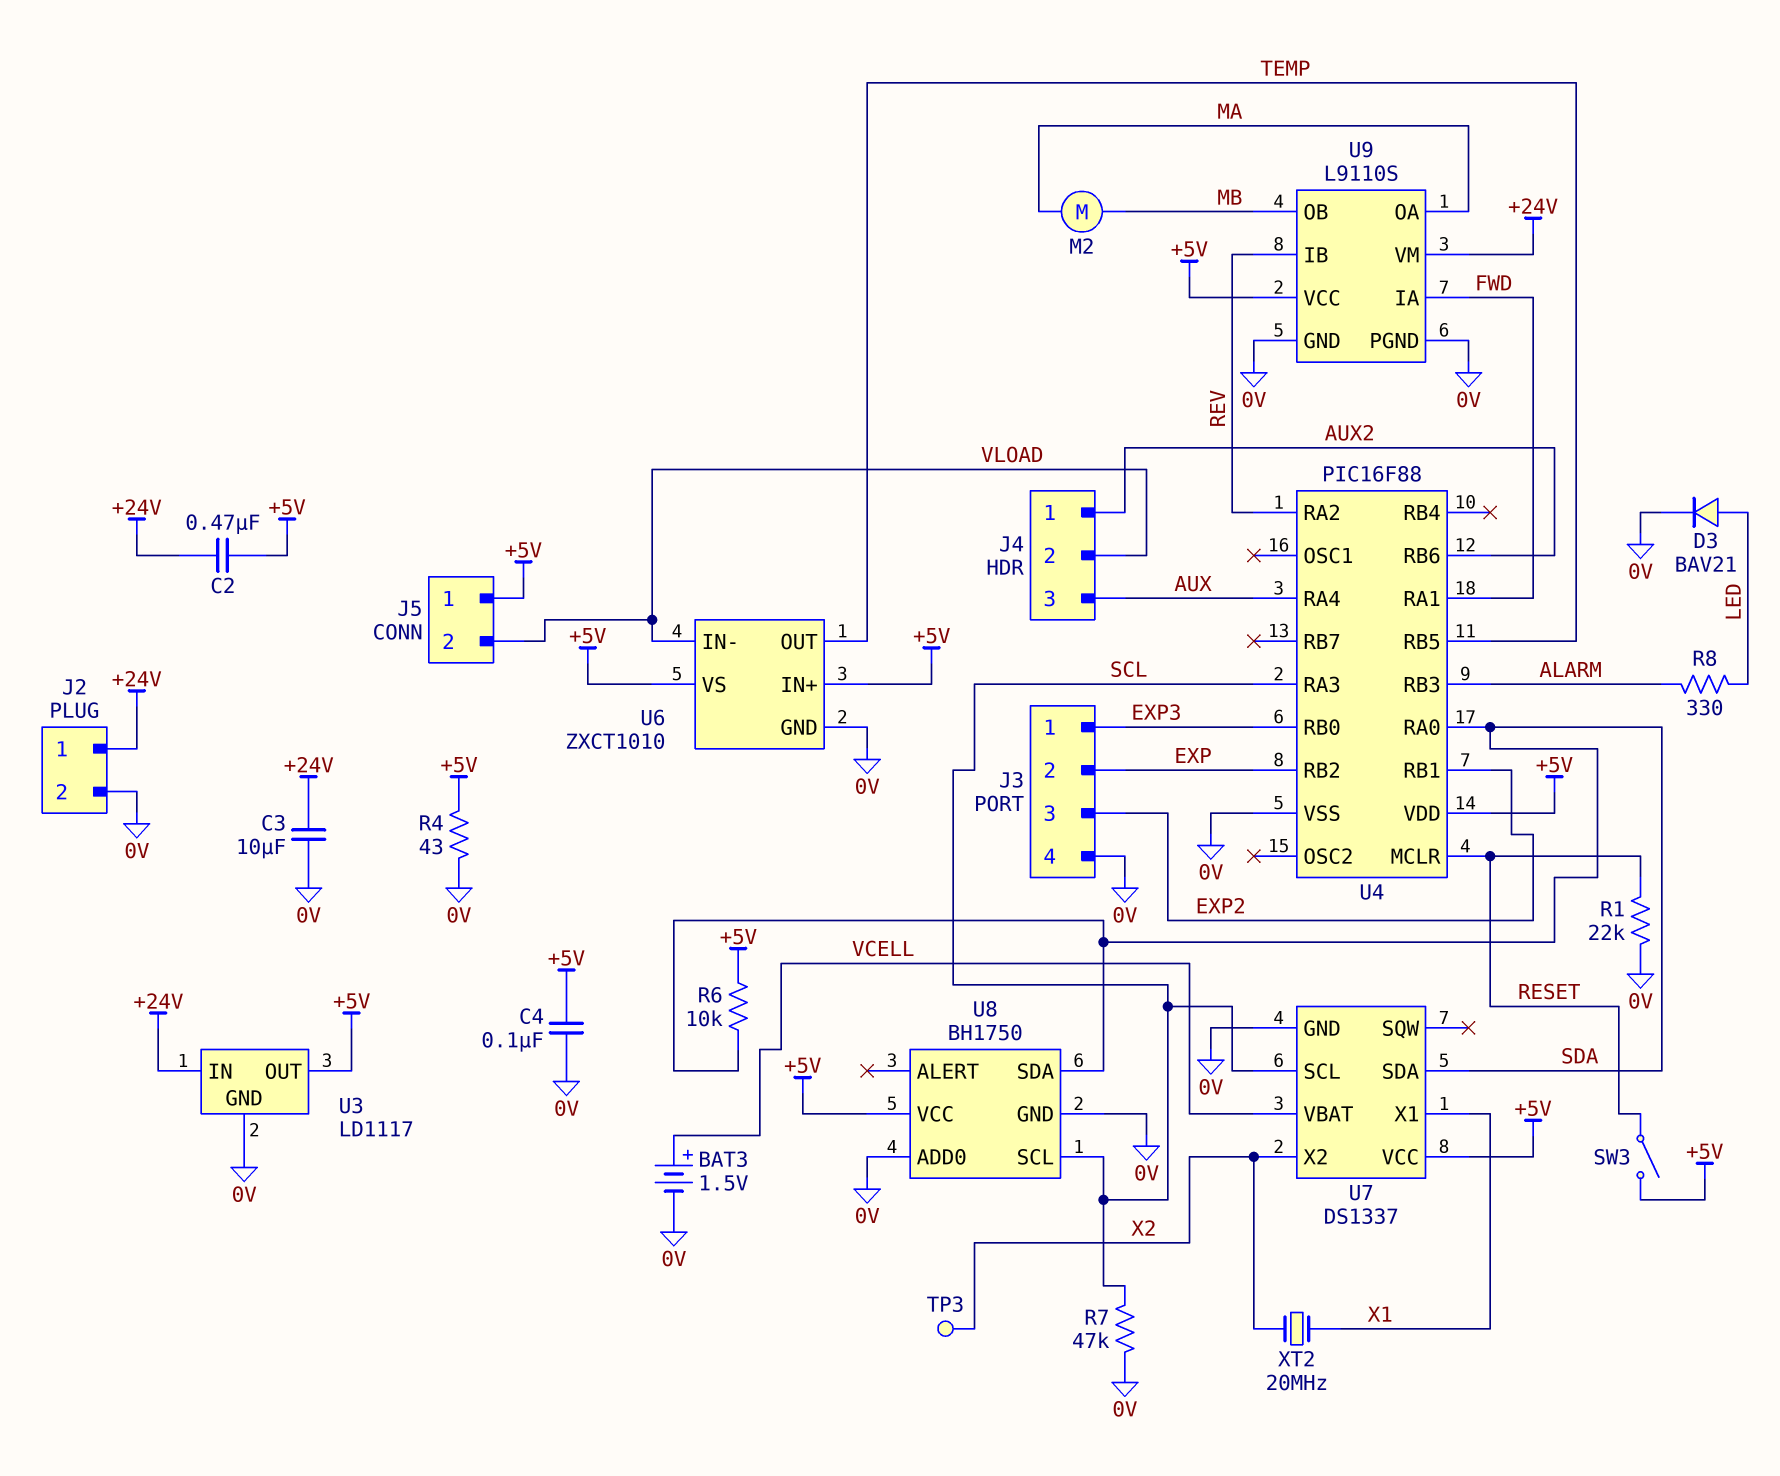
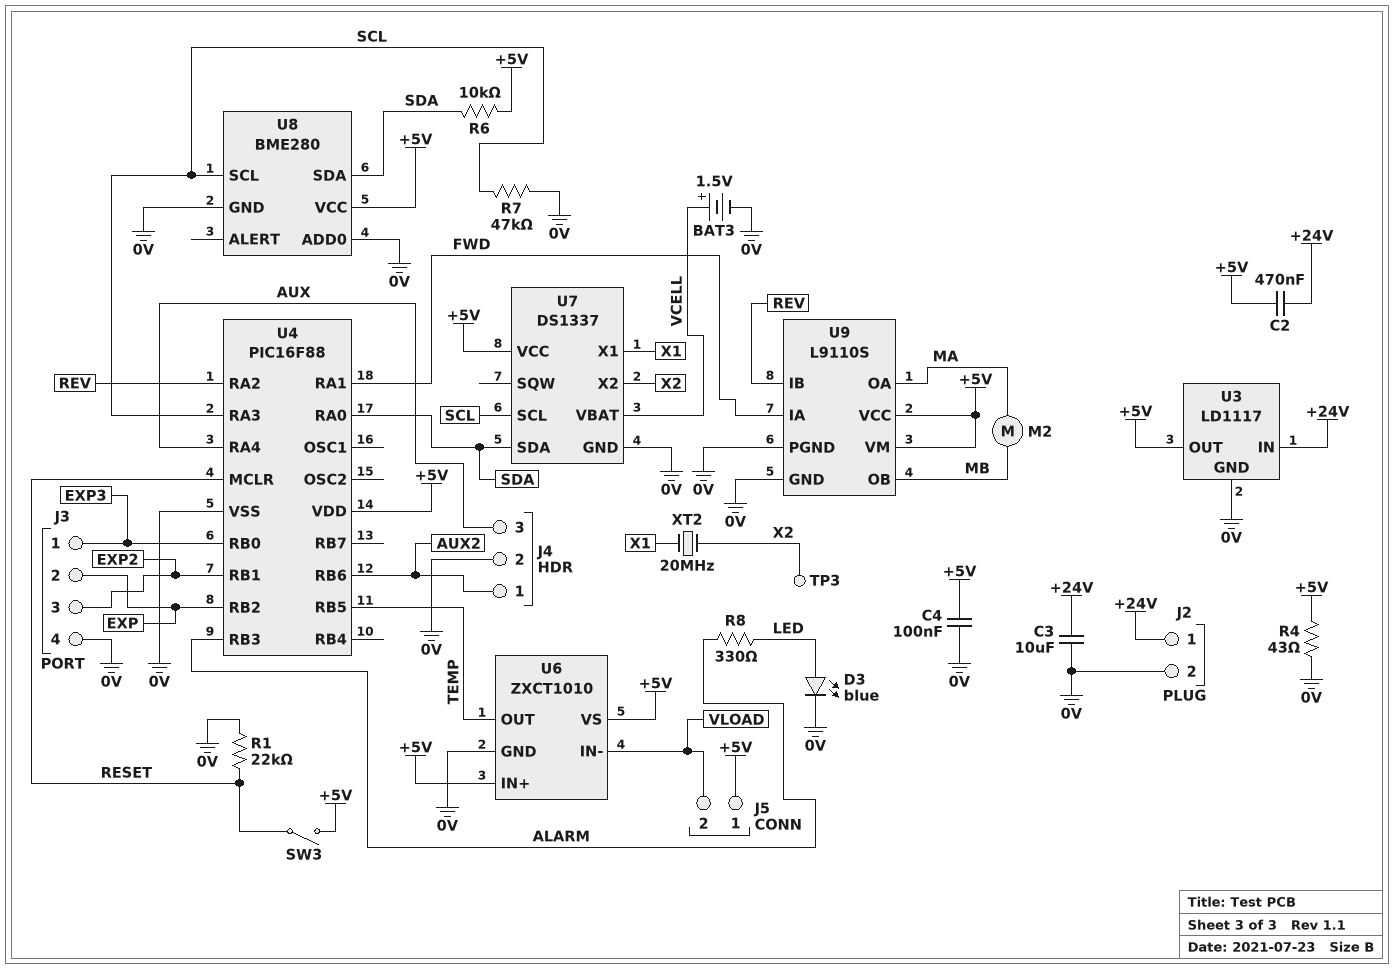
D3: diode BAV21 (A LED, K 0V) -> LED blue (A LED, K 0V)
J4 pin 2: VLOAD -> 0V
U8: BH1750 -> BME280
U9 pin VM: +24V -> +5V

